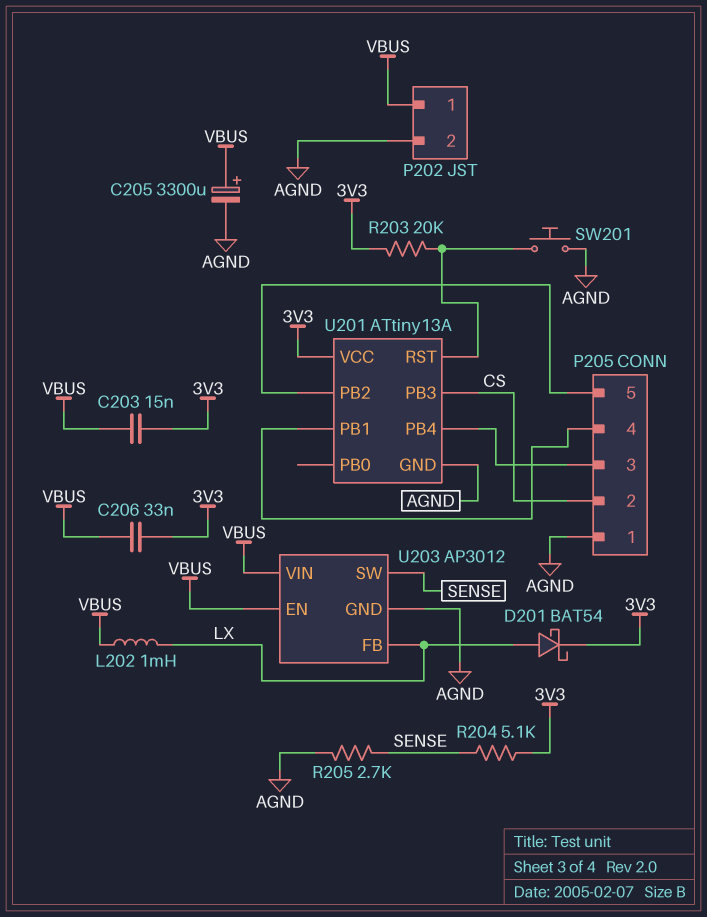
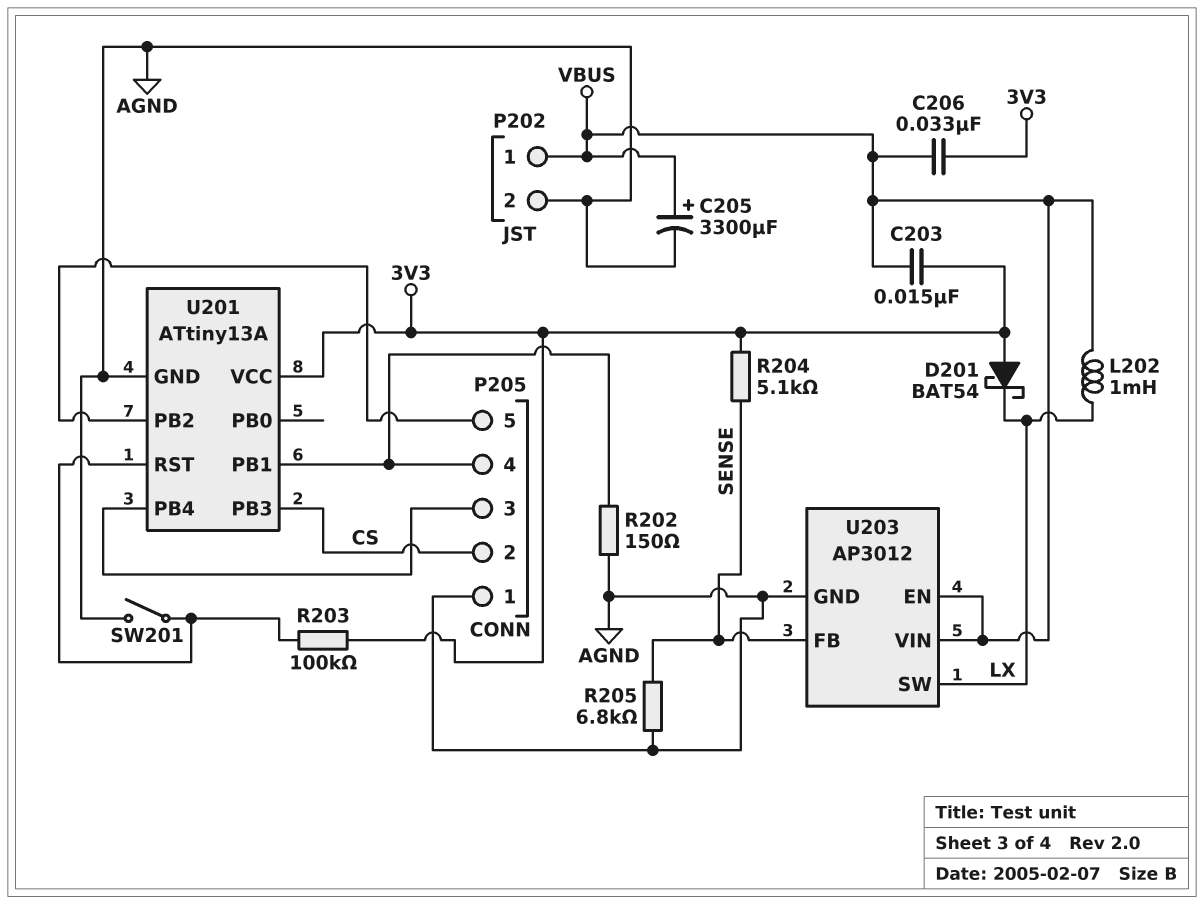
D201: schottky BAT54 (A LX, K 3V3) -> schottky BAT54 (A 3V3, K LX)
R202: none -> 150 (AGND, P205/4)
R203: 20k (3V3, U201/RST) -> 100k (3V3, U201/RST)
R205: 2.7k (AGND, SENSE) -> 6.8k (AGND, SENSE)
SW201: button (AGND, U201/RST) -> switch (AGND, U201/RST)
U203 pin FB: LX -> SENSE
U203 pin SW: SENSE -> LX

